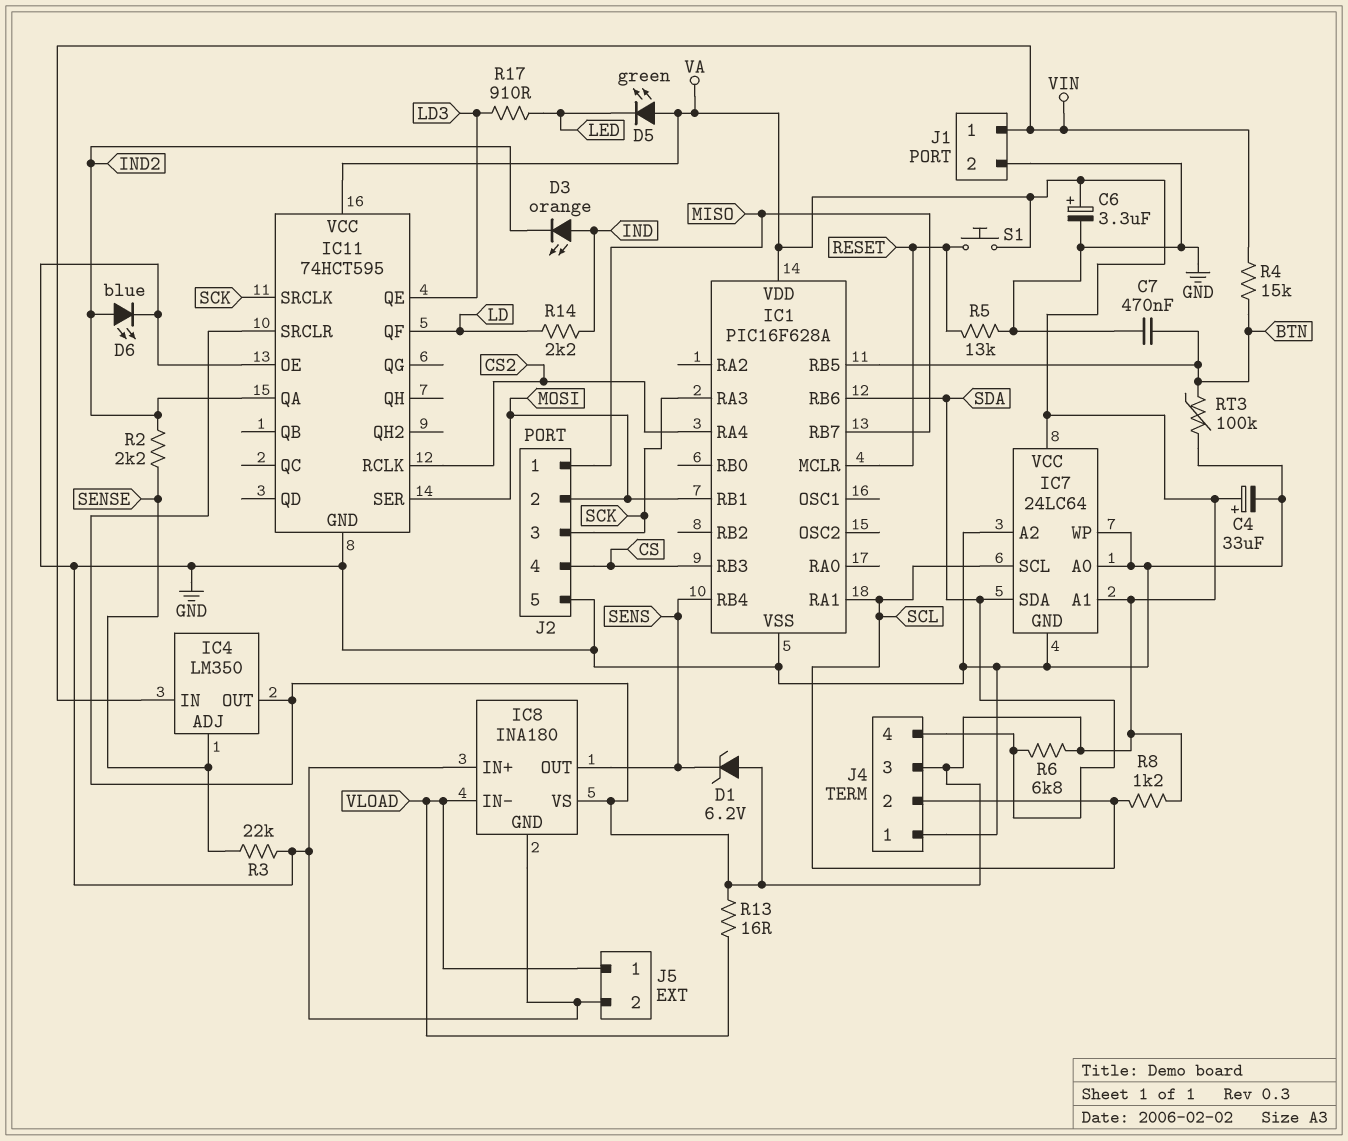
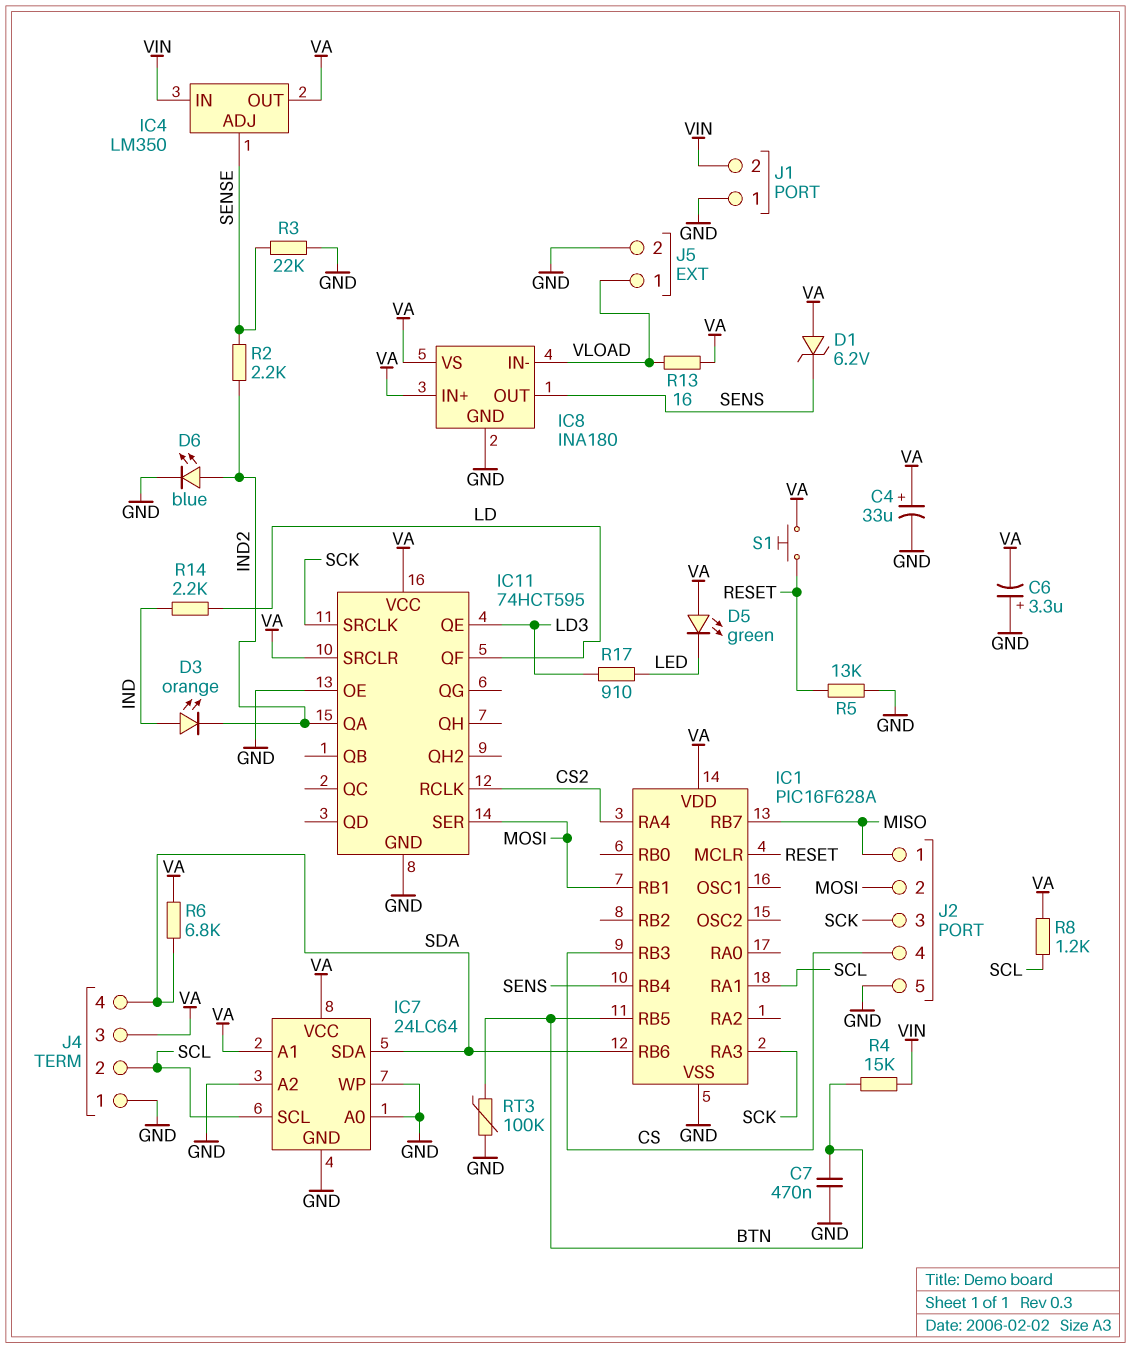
C6: 3.3uF (plus VA, minus GND) -> 3.3uF (plus GND, minus VA)
IC8 pin IN+: GND -> VA
J1 pin 1: VIN -> GND
J1 pin 2: GND -> VIN

